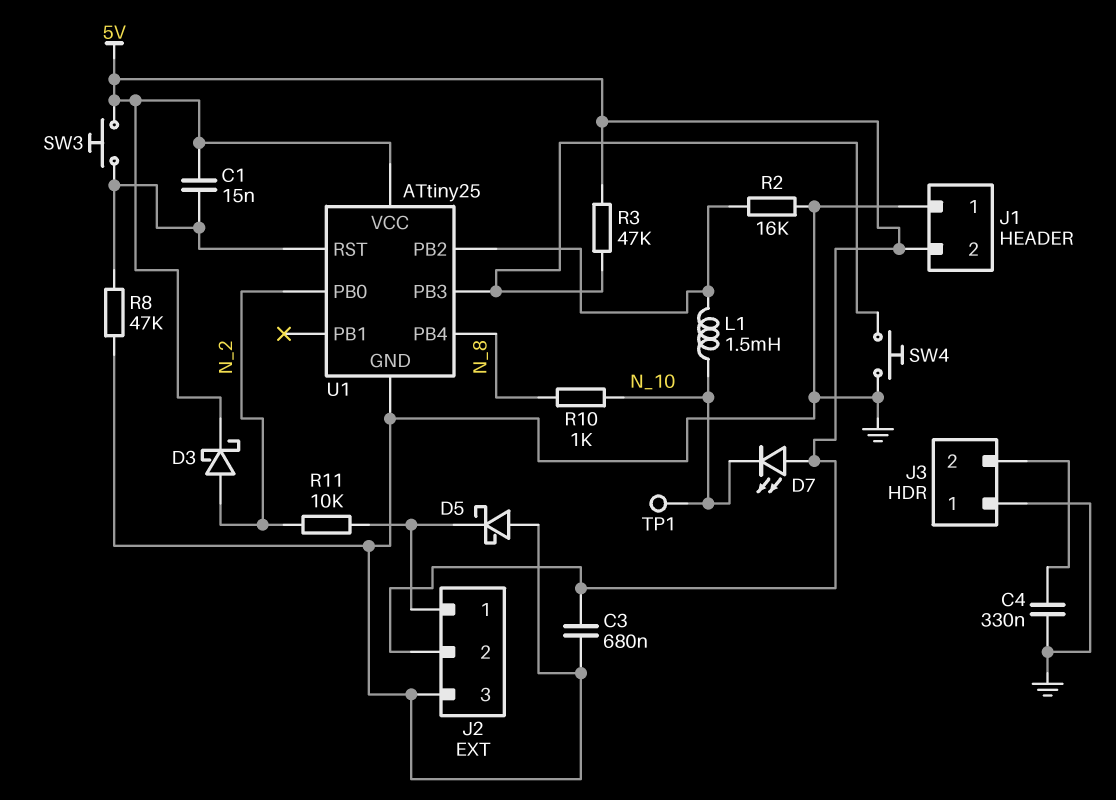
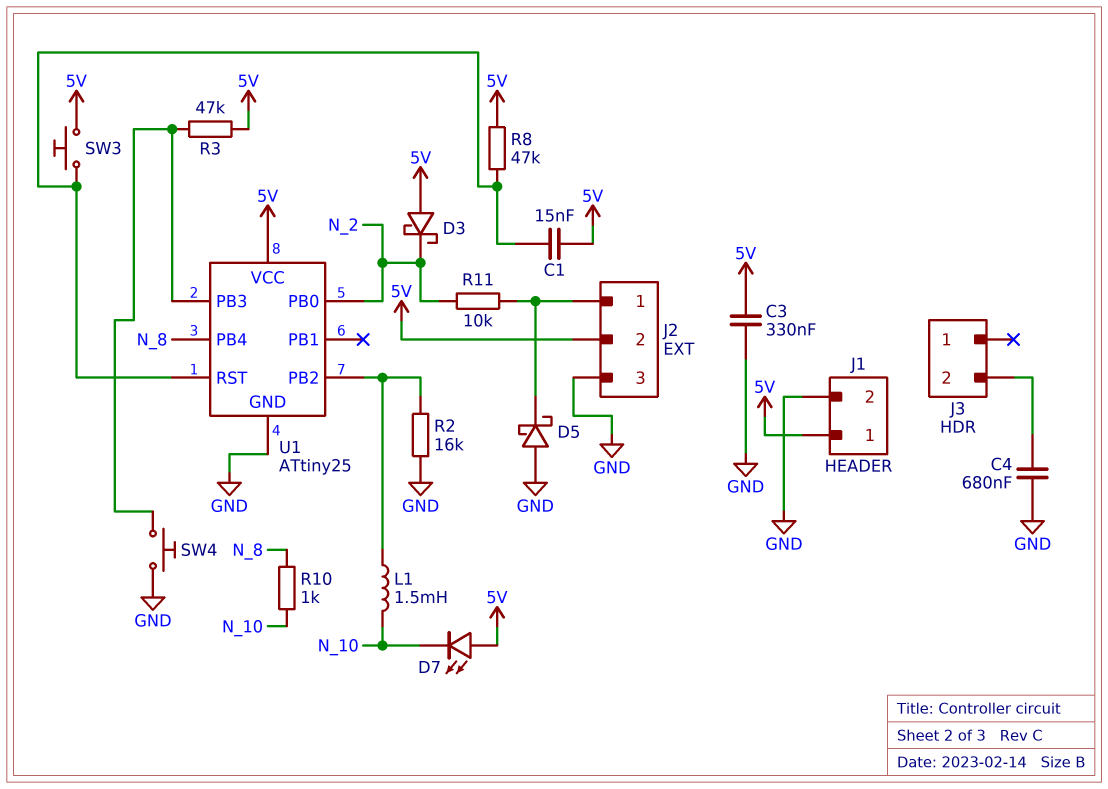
C3: 680nF (5V, GND) -> 330nF (5V, GND)
C4: 330nF (GND, J3/2) -> 680nF (GND, J3/2)
D3: schottky (A N_2, K 5V) -> schottky (A 5V, K N_2)
J1 pin 1: GND -> 5V
J1 pin 2: 5V -> GND
J3 pin 1: GND -> none
R8: 47k (GND, U1/RST) -> 47k (5V, U1/RST)
TP1: test point (N_10) -> none

